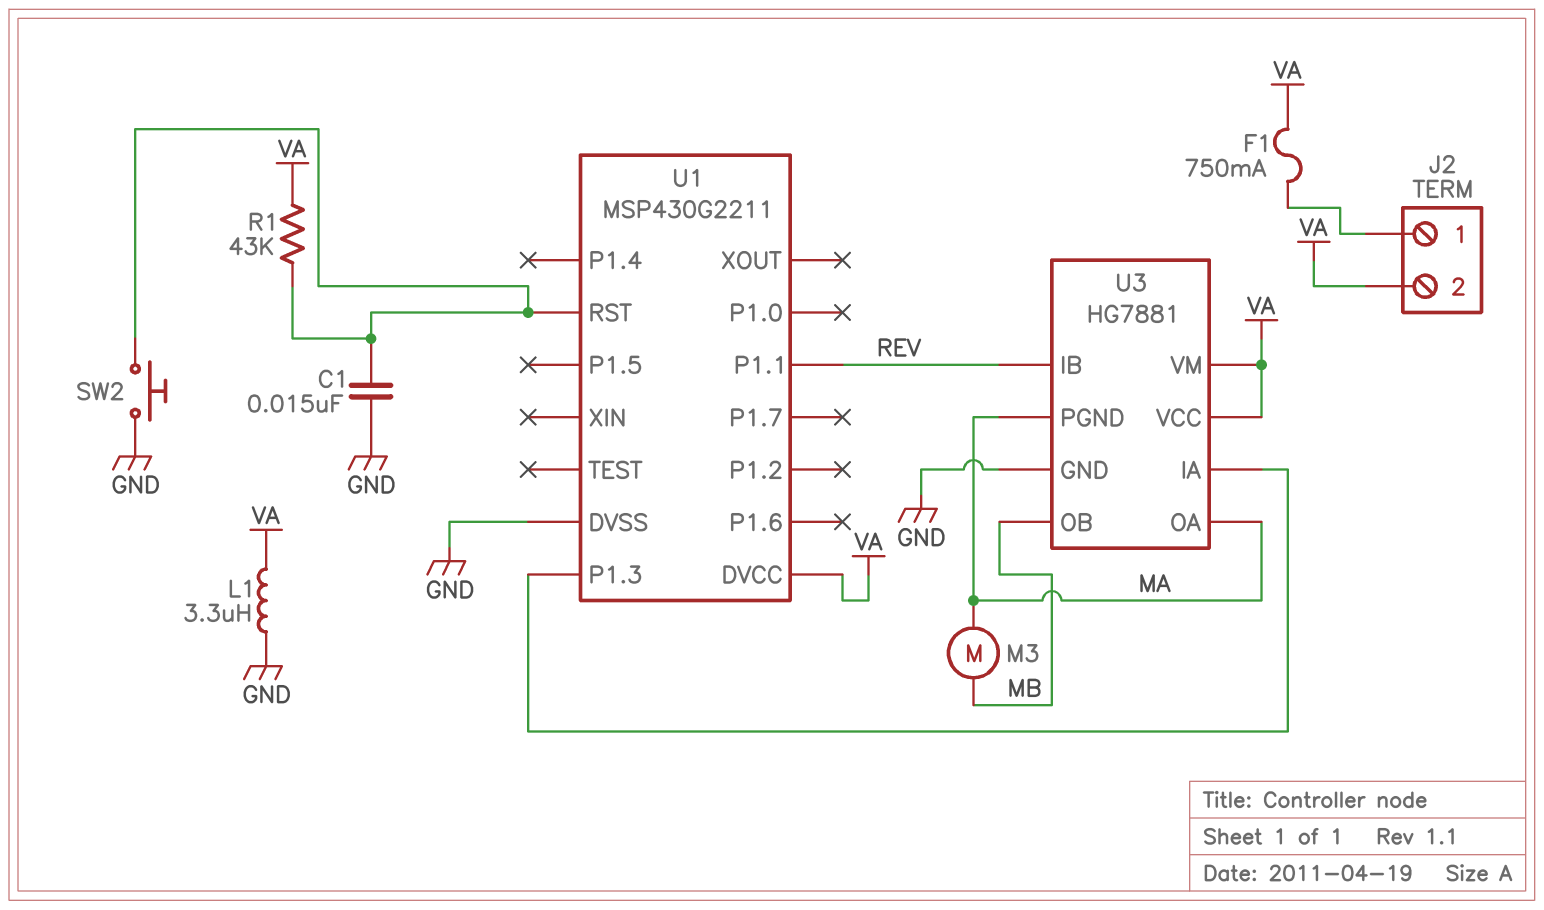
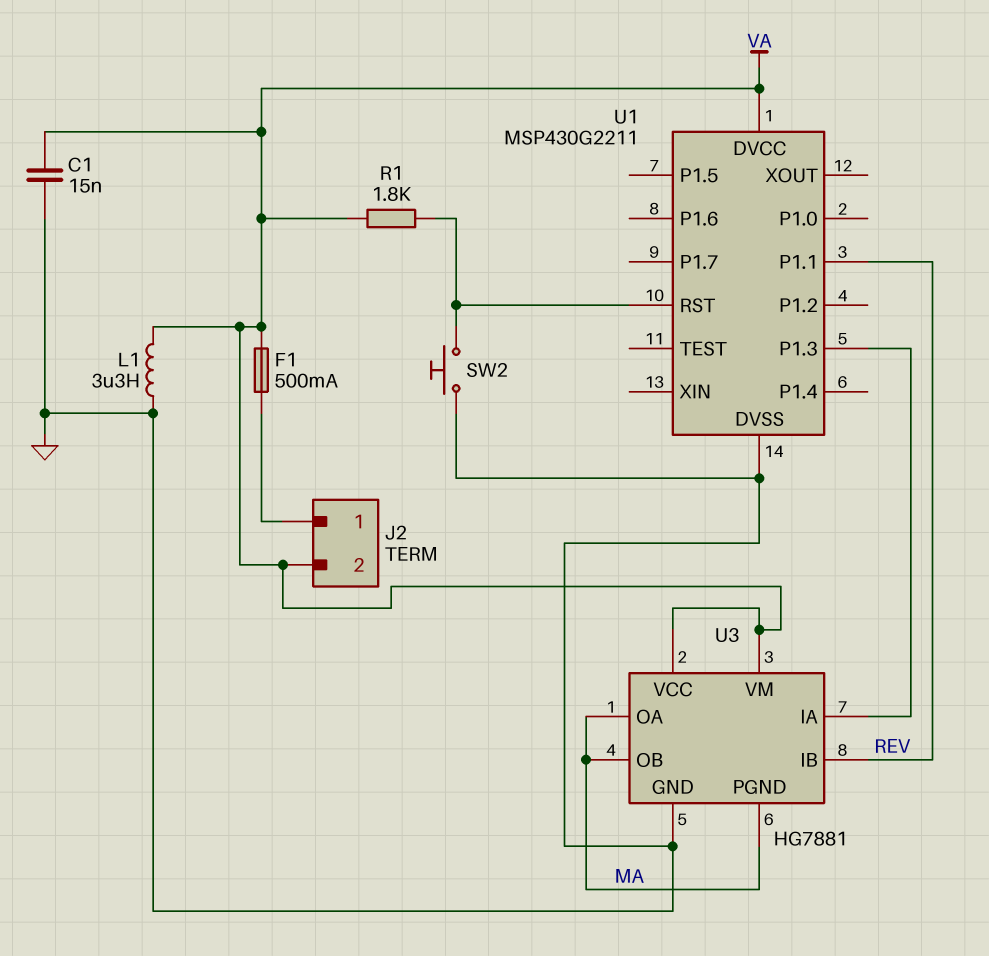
C1: 15nF (GND, U1/RST) -> 15nF (GND, VA)
F1: 750mA (J2/1, VA) -> 500mA (J2/1, VA)
M3: motor (MA, MB) -> none
R1: 43k (U1/RST, VA) -> 1.8k (U1/RST, VA)
U3 pin OB: MB -> MA

